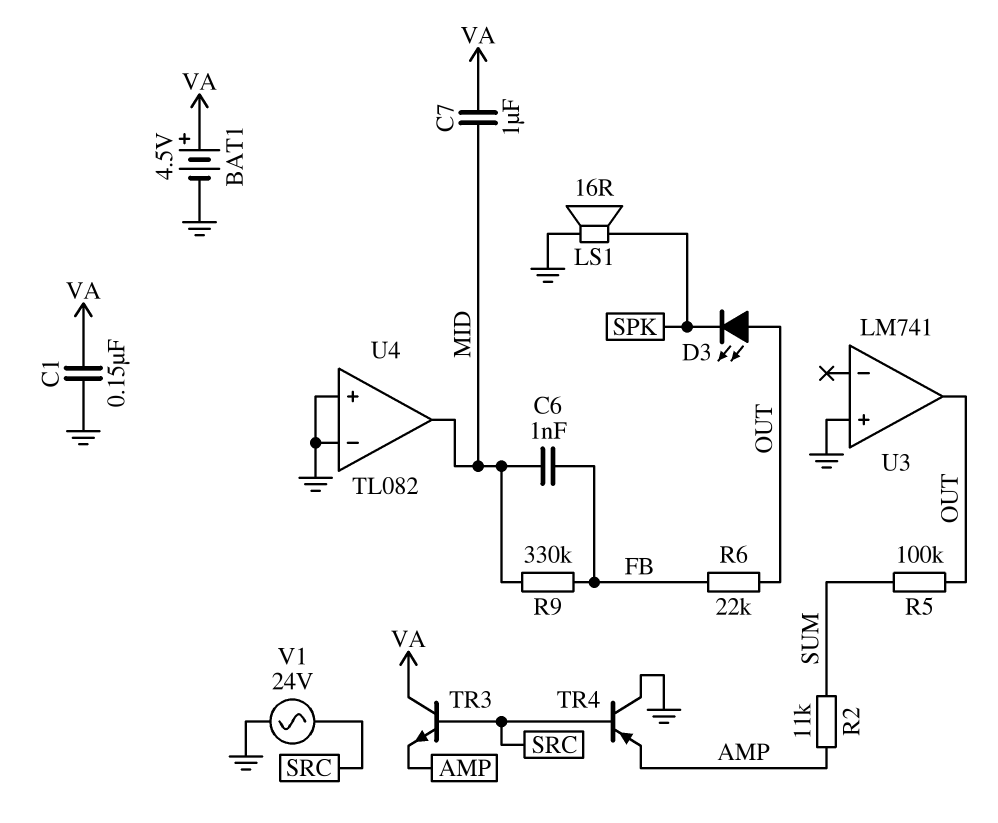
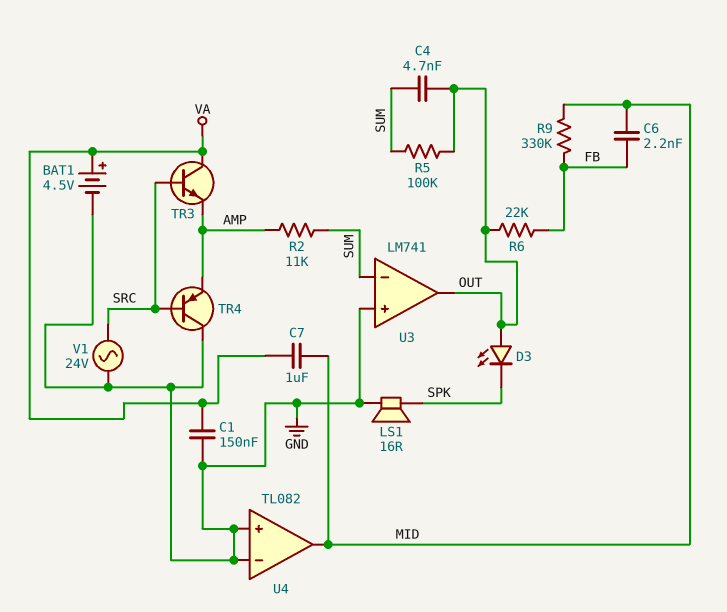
C4: none -> 4.7nF (OUT, SUM)
C6: 1nF (FB, MID) -> 2.2nF (FB, MID)
U3 pin in-: none -> SUM

